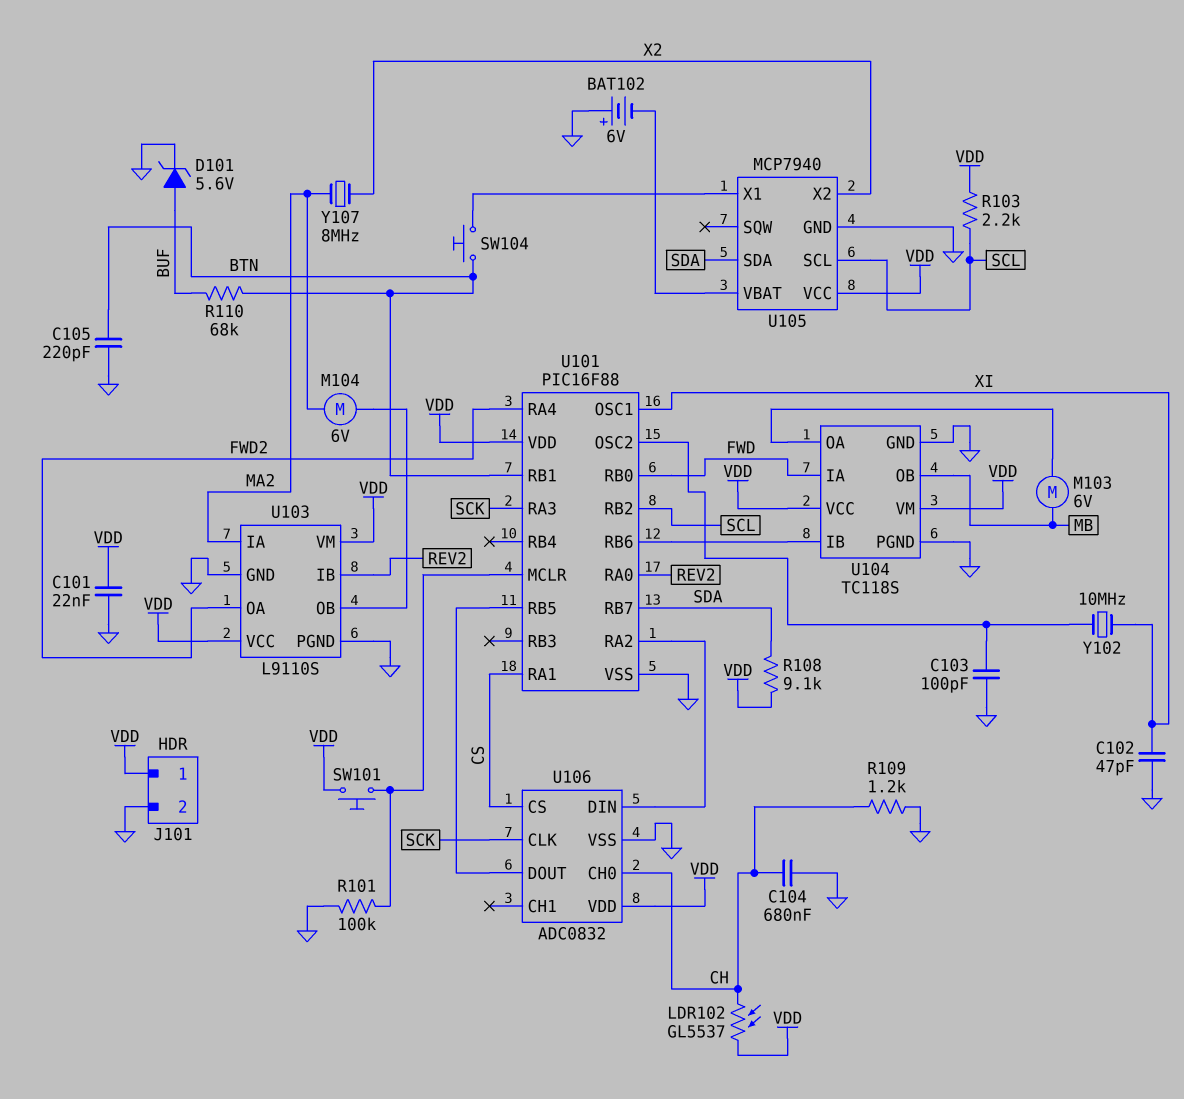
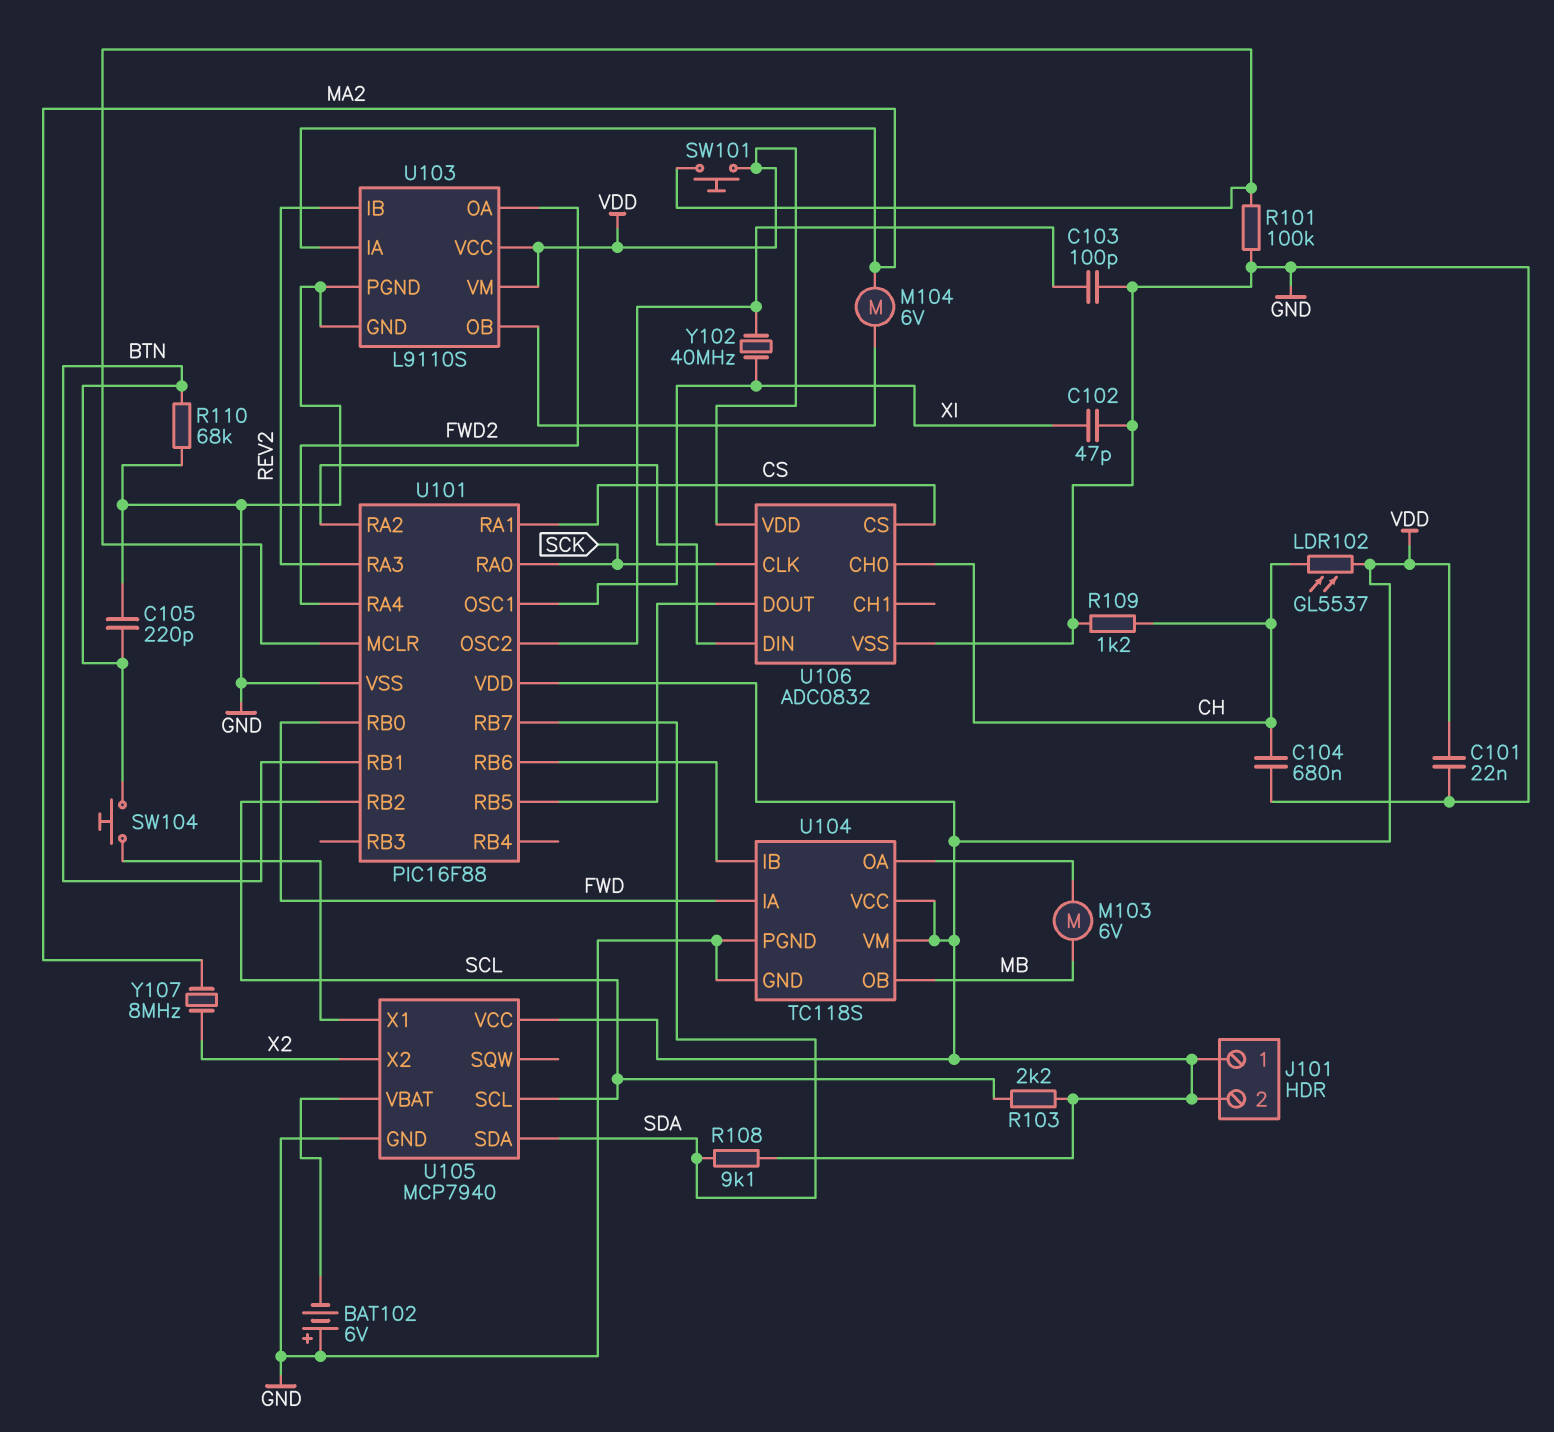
D101: zener 5.6V (A BUF, K GND) -> none
J101 pin 2: GND -> VDD
R110: 68k (BTN, BUF) -> 68k (BTN, GND)
U101 pin RA0: REV2 -> SCK
U101 pin RA3: SCK -> REV2
Y102: 10MHz (U101/OSC2, XI) -> 40MHz (U101/OSC2, XI)

